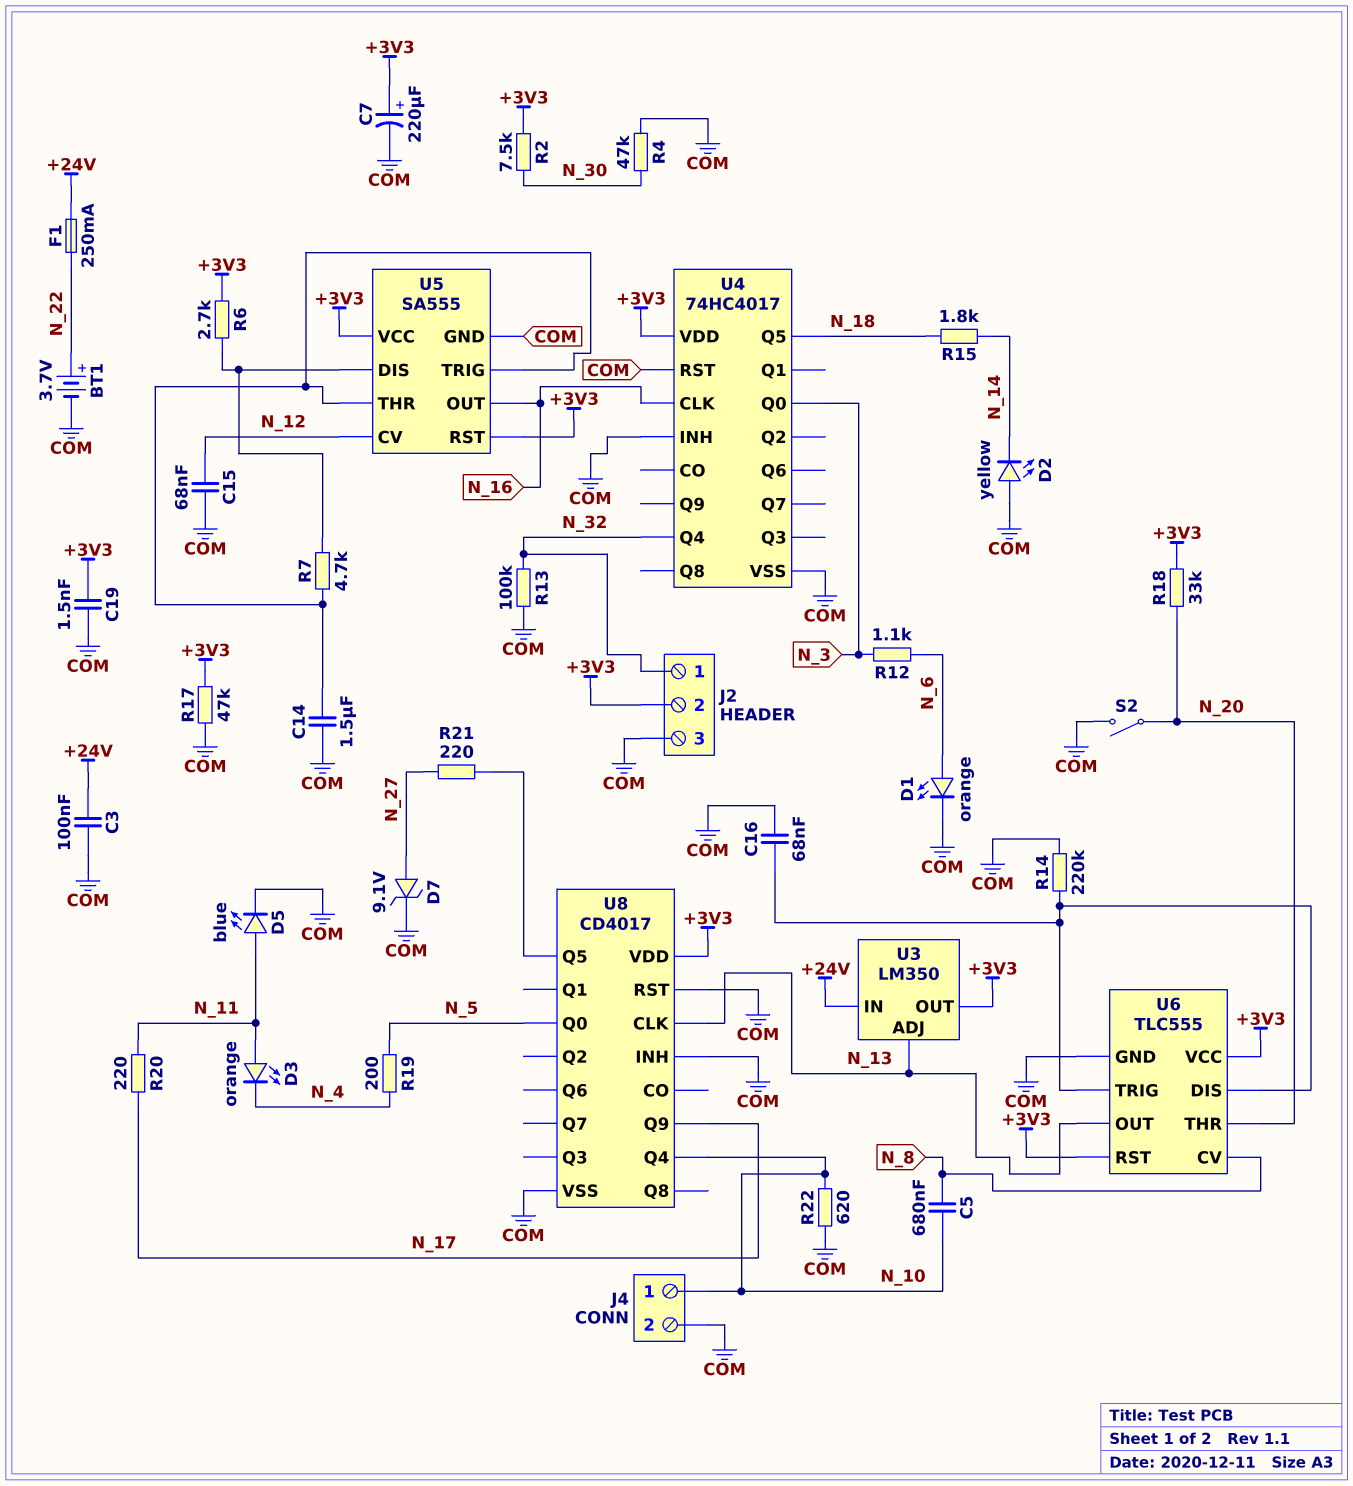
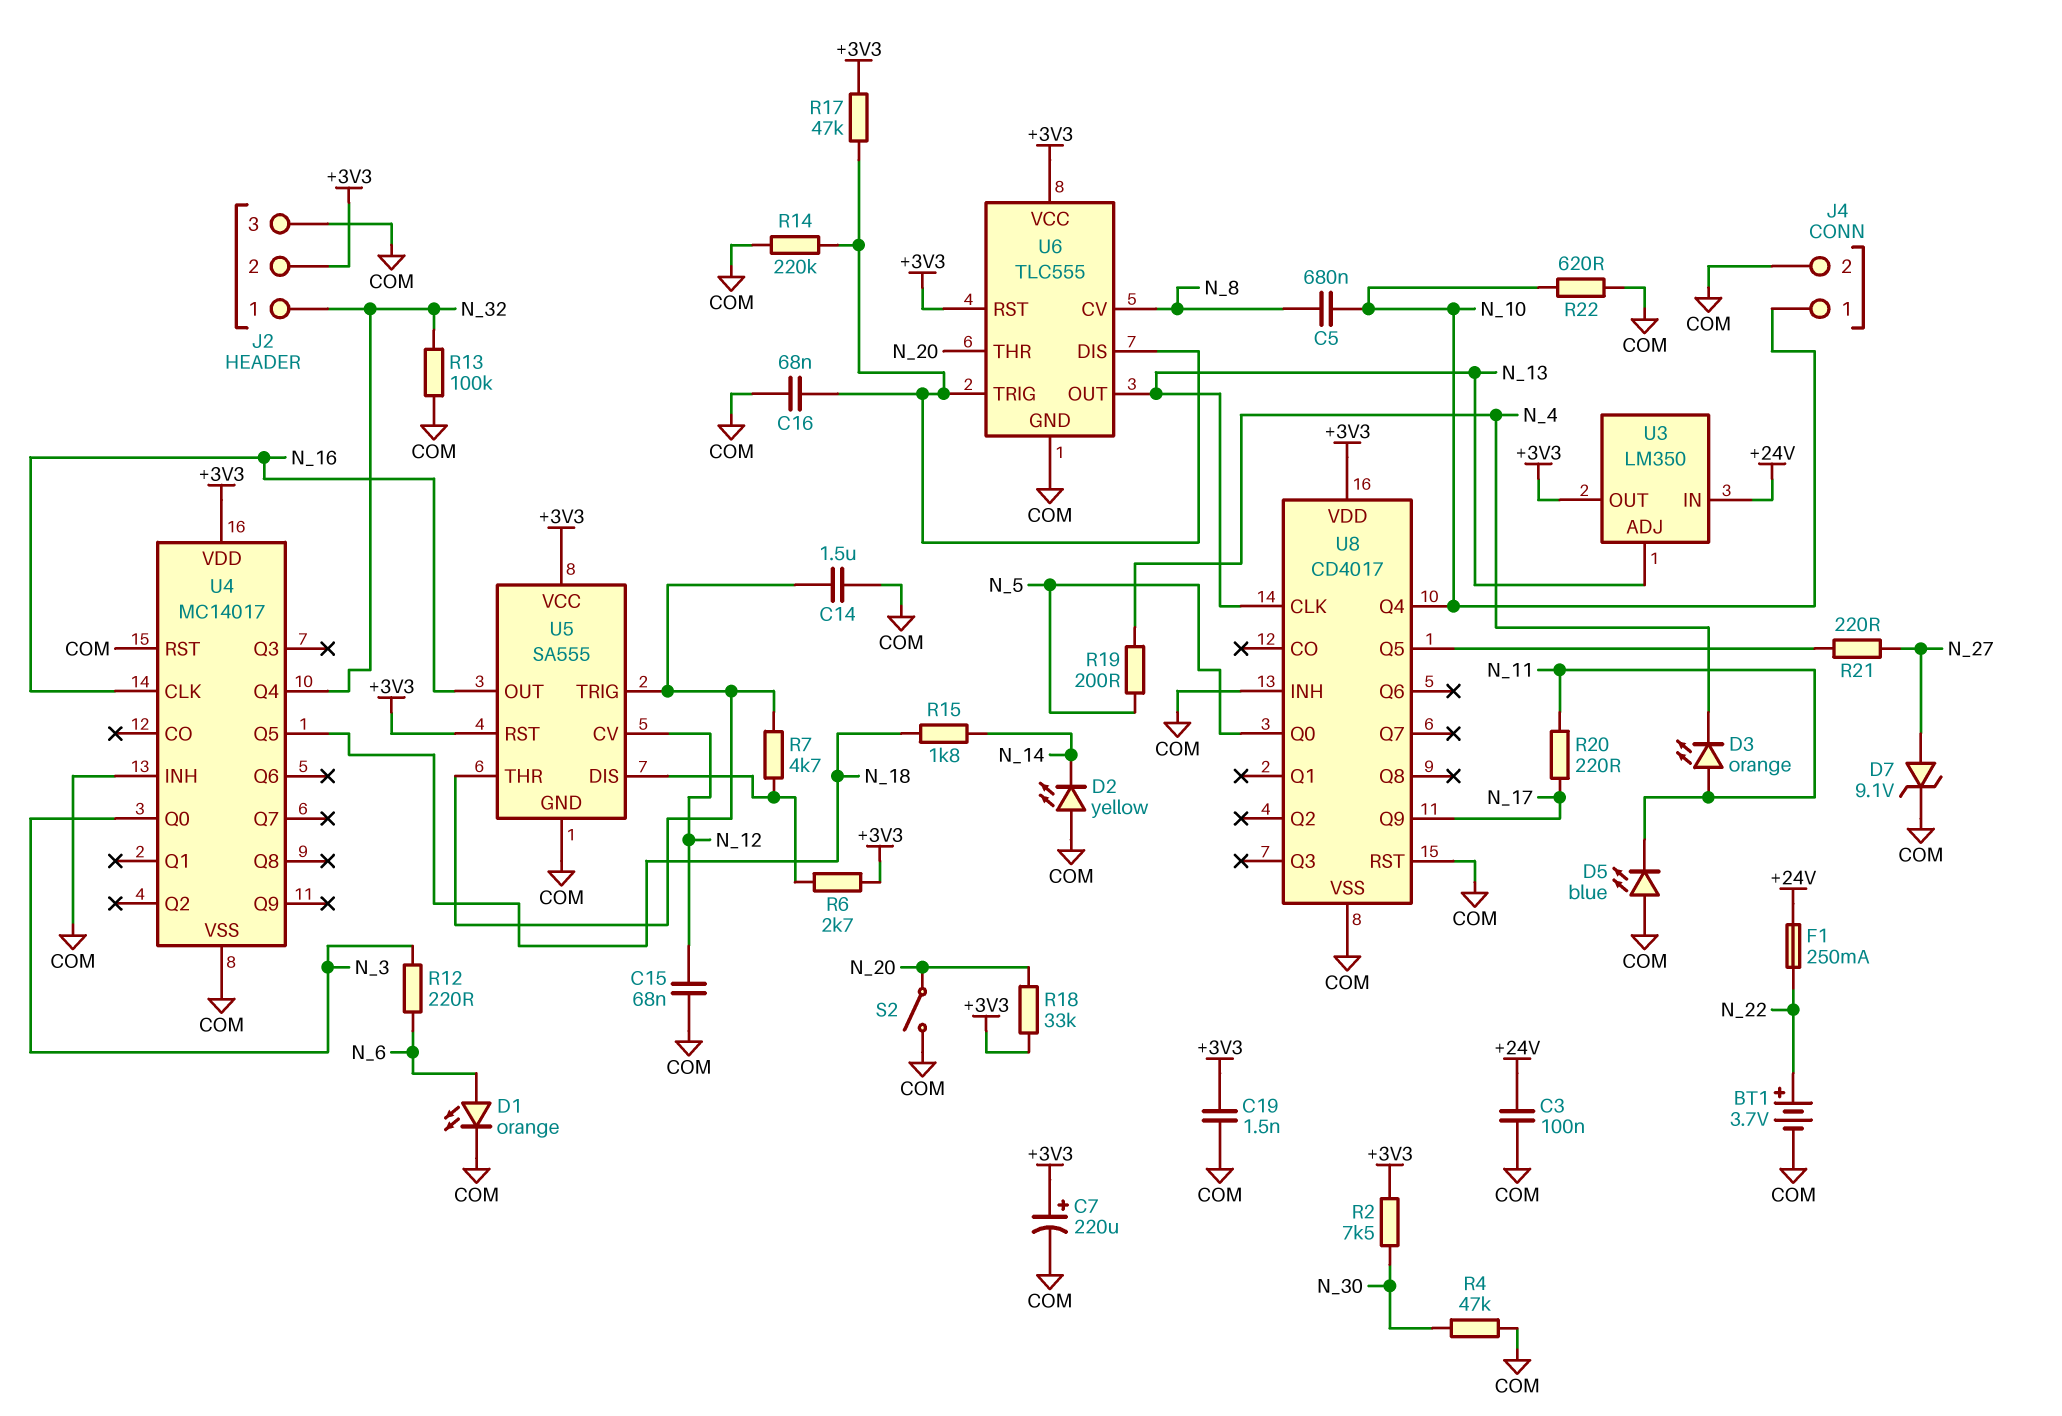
D5: LED blue (A N_11, K COM) -> LED blue (A COM, K N_11)
R12: 1.1k (N_3, N_6) -> 220 (N_3, N_6)
R17: 47k (+3V3, COM) -> 47k (+3V3, U6/DIS)
U4: 74HC4017 -> MC14017

